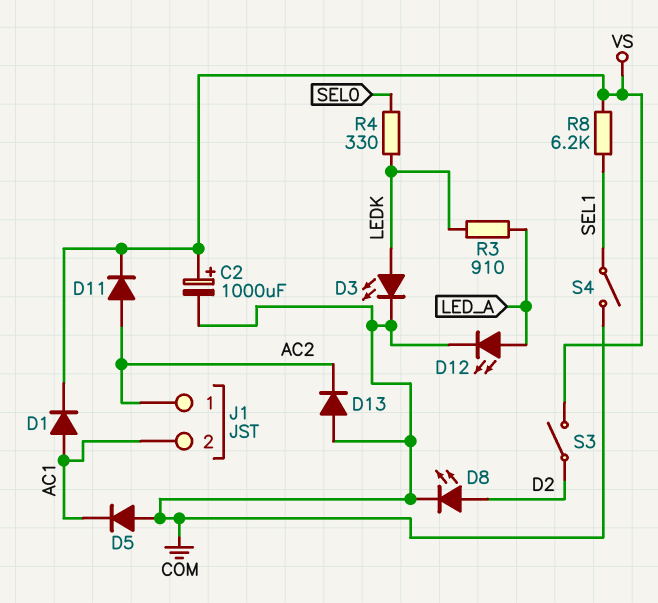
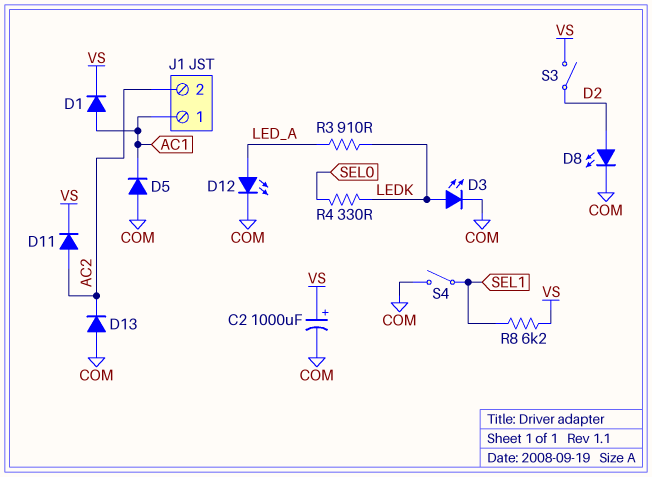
J1 pin 1: AC2 -> AC1
J1 pin 2: AC1 -> AC2

